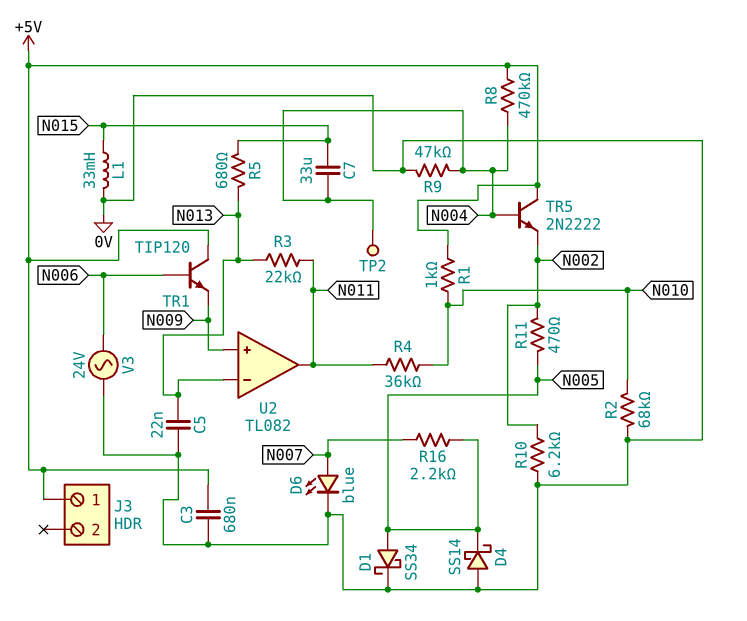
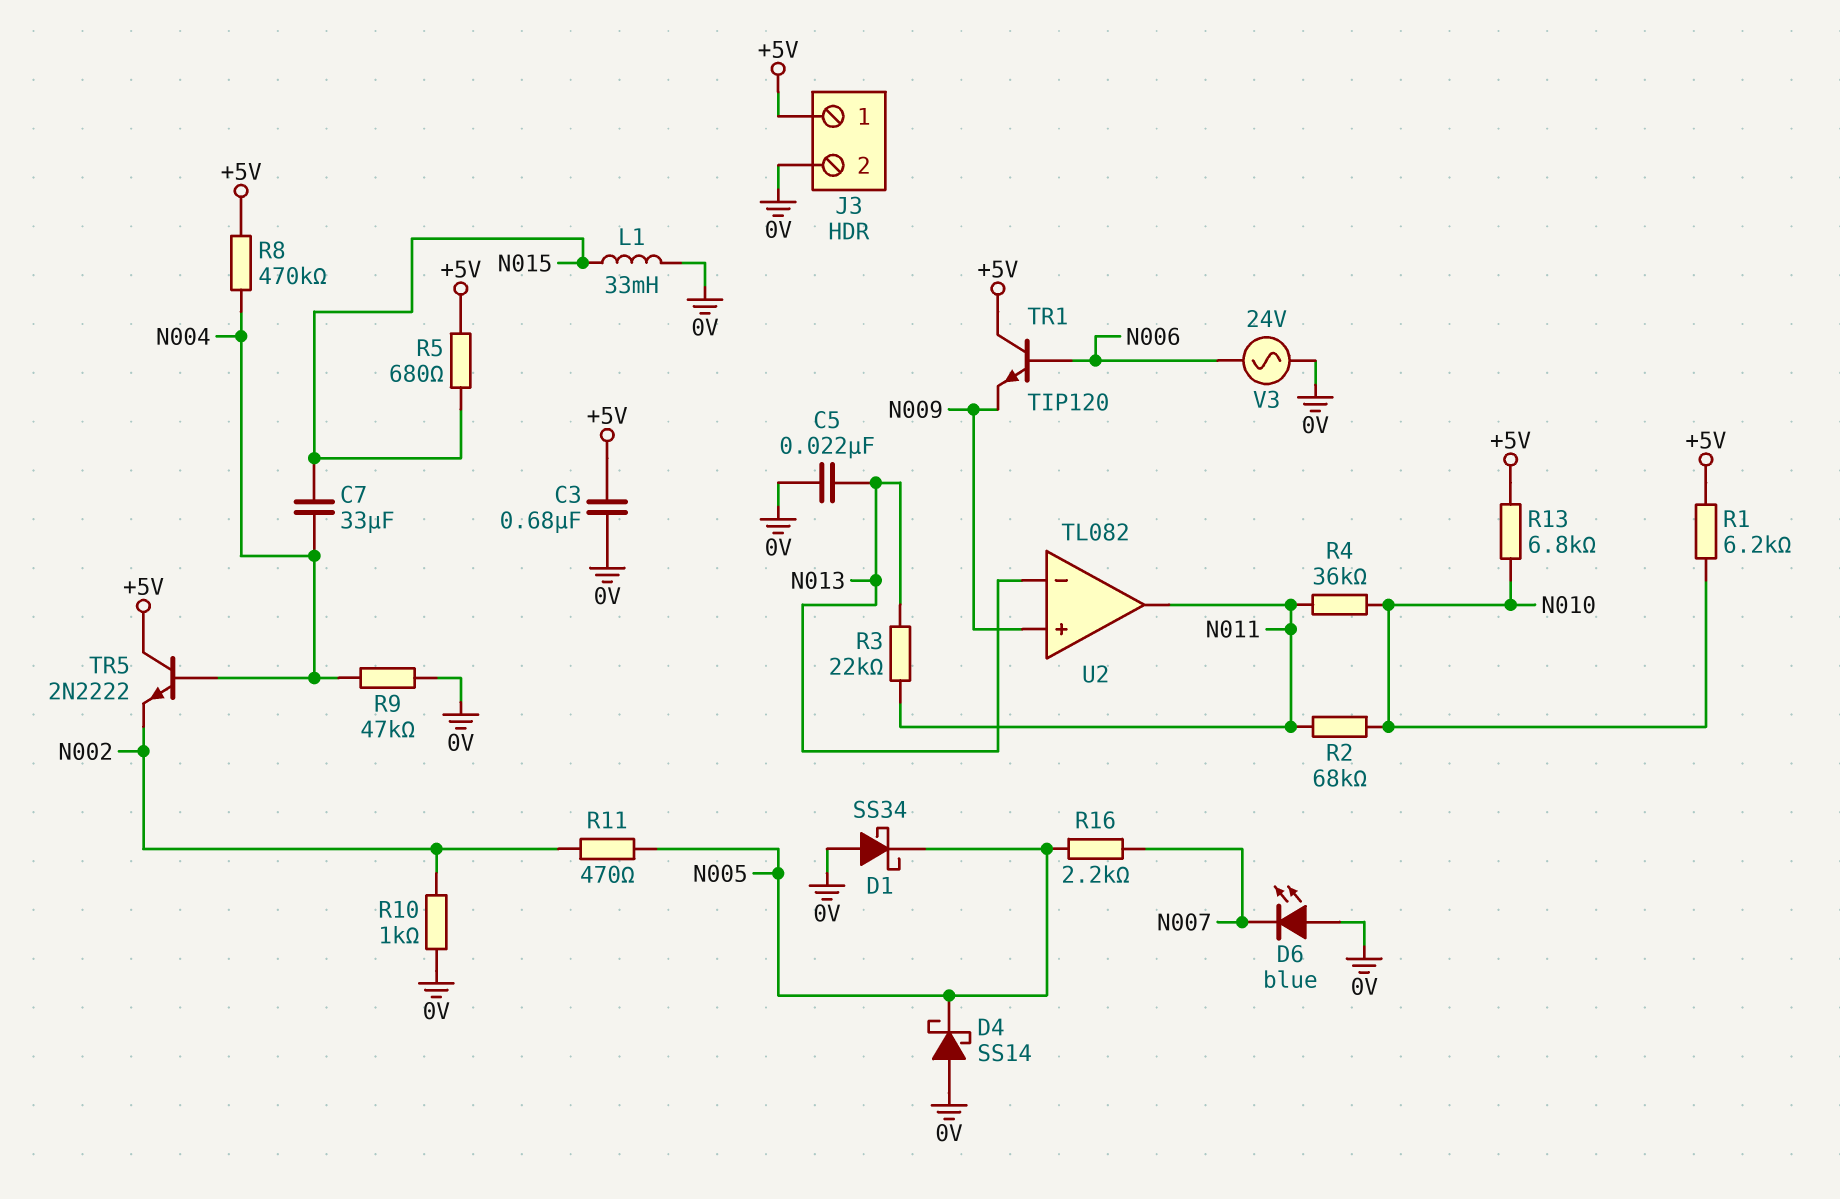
D1: schottky SS34 (A N005, K 0V) -> schottky SS34 (A 0V, K N005)
D6: LED blue (A N007, K 0V) -> LED blue (A 0V, K N007)
J3 pin 2: none -> 0V
R1: 1k (+5V, N010) -> 6.2k (+5V, N010)
R2: 68k (0V, N010) -> 68k (N010, N011)
R5: 680 (N013, N015) -> 680 (+5V, N015)
R10: 6.2k (0V, N002) -> 1k (0V, N002)
R13: none -> 6.8k (+5V, N010)
TP2: test point (N004) -> none

